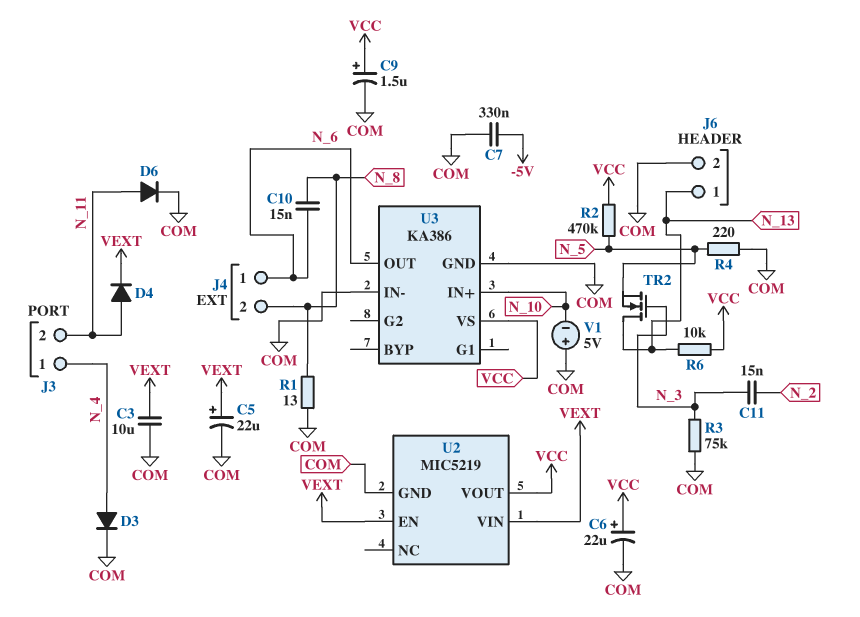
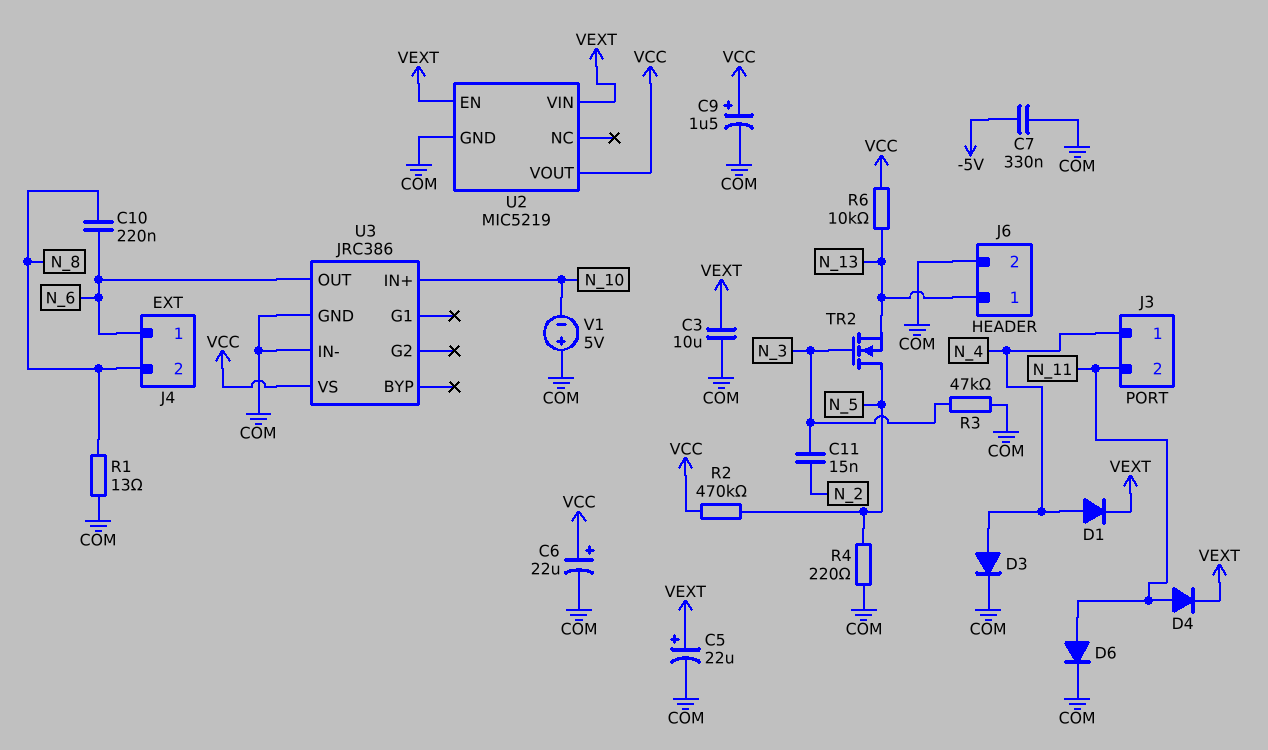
C10: 15nF (N_6, N_8) -> 220nF (N_6, N_8)
D1: none -> diode (A N_4, K VEXT)
R3: 75k (COM, N_3) -> 47k (COM, N_3)
TR2: NMOS (G N_3, D N_13, S N_5) -> NMOS (G N_3, D N_5, S N_13)
U3: KA386 -> JRC386

